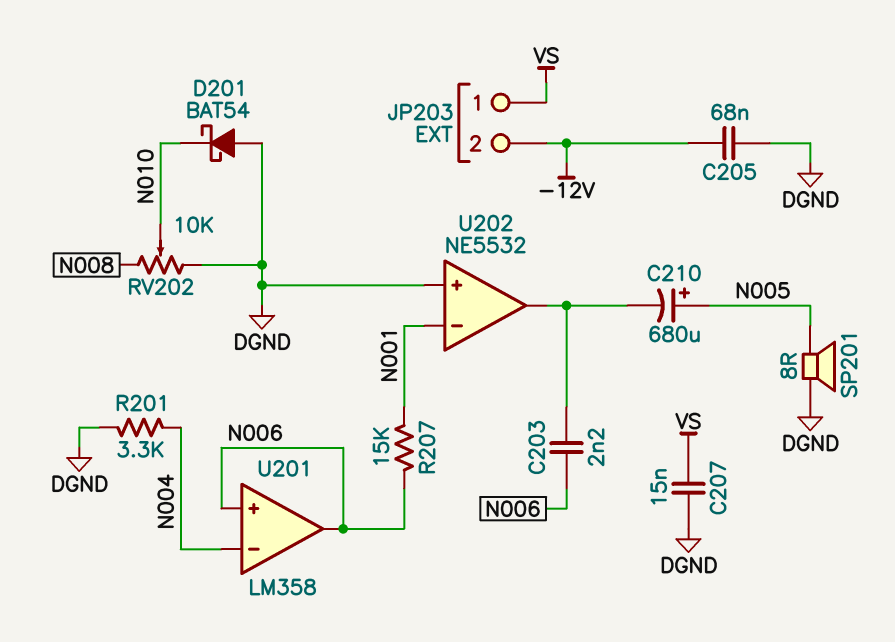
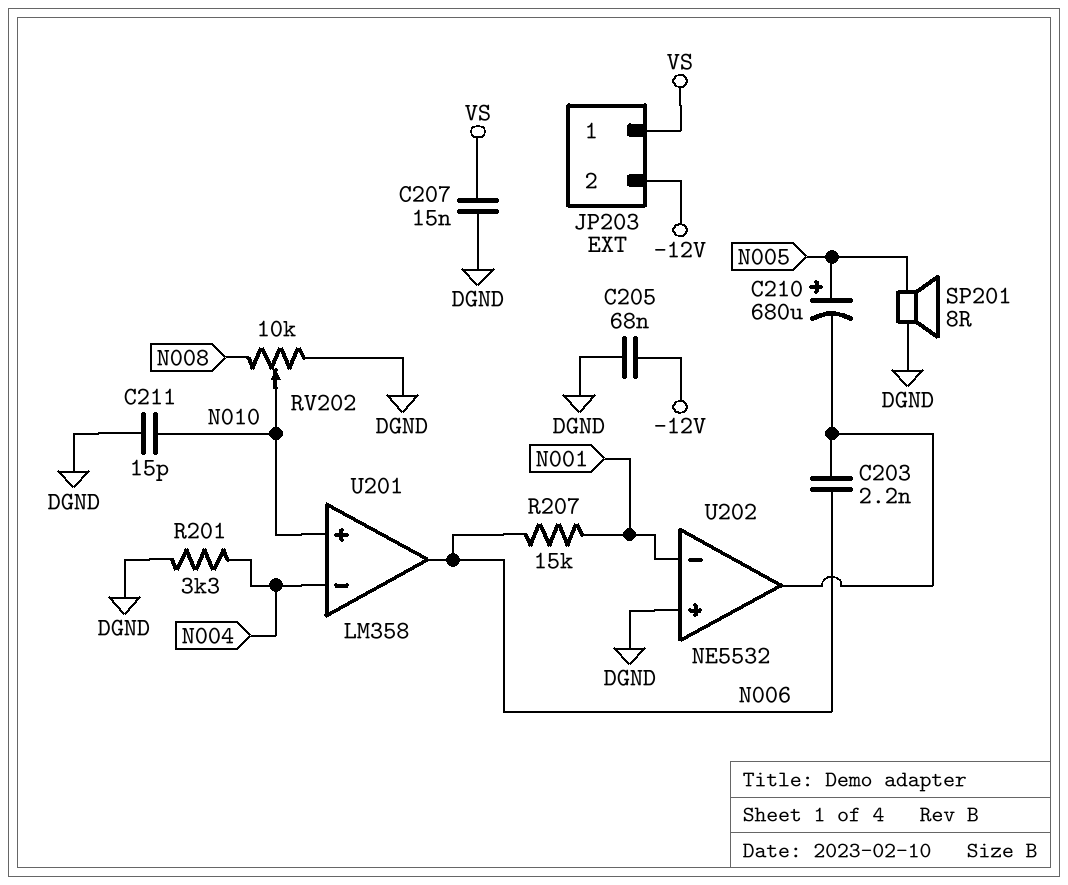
C211: none -> 15pF (DGND, N010)
D201: schottky BAT54 (A DGND, K N010) -> none
U201 pin in+: N006 -> N010

